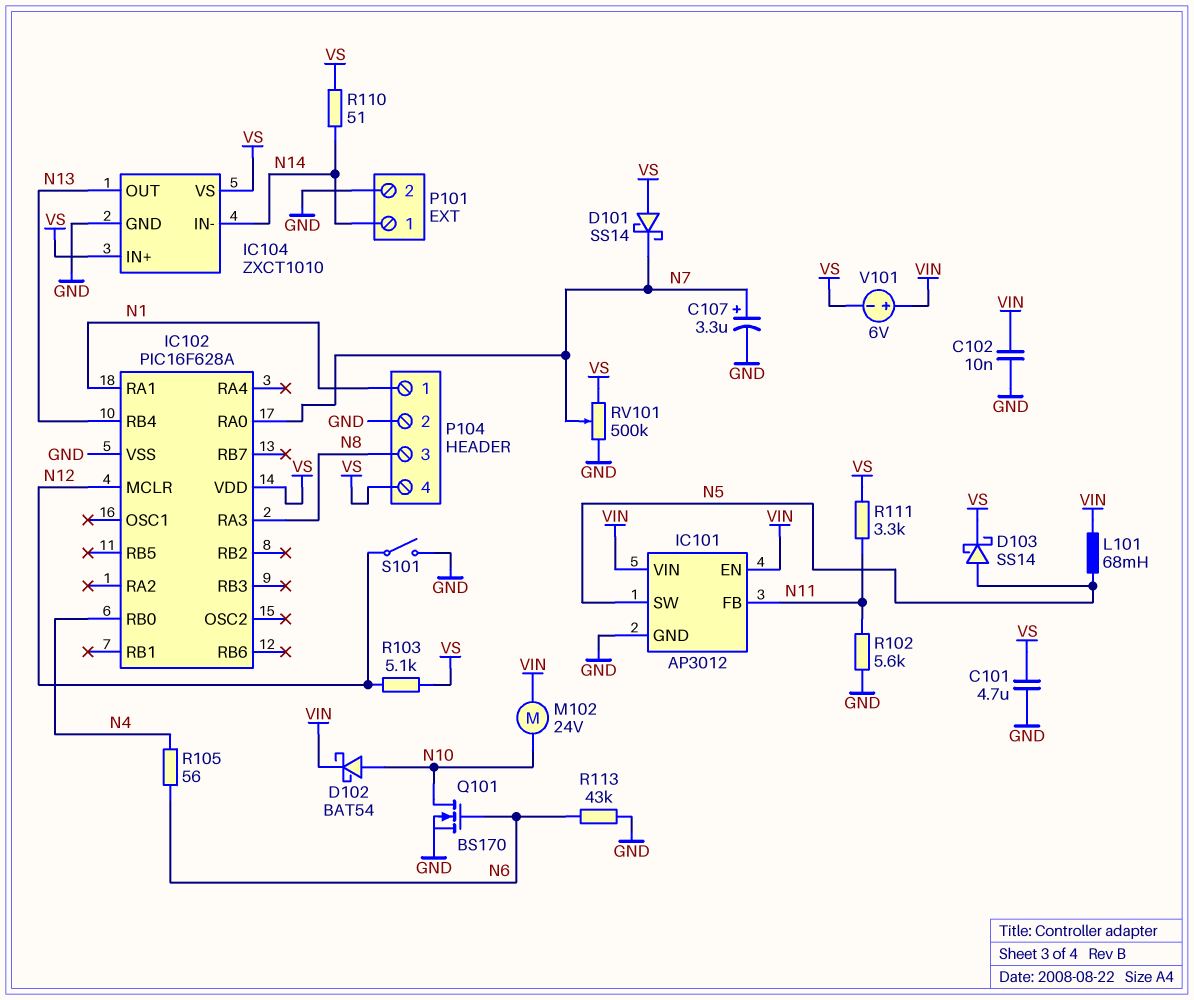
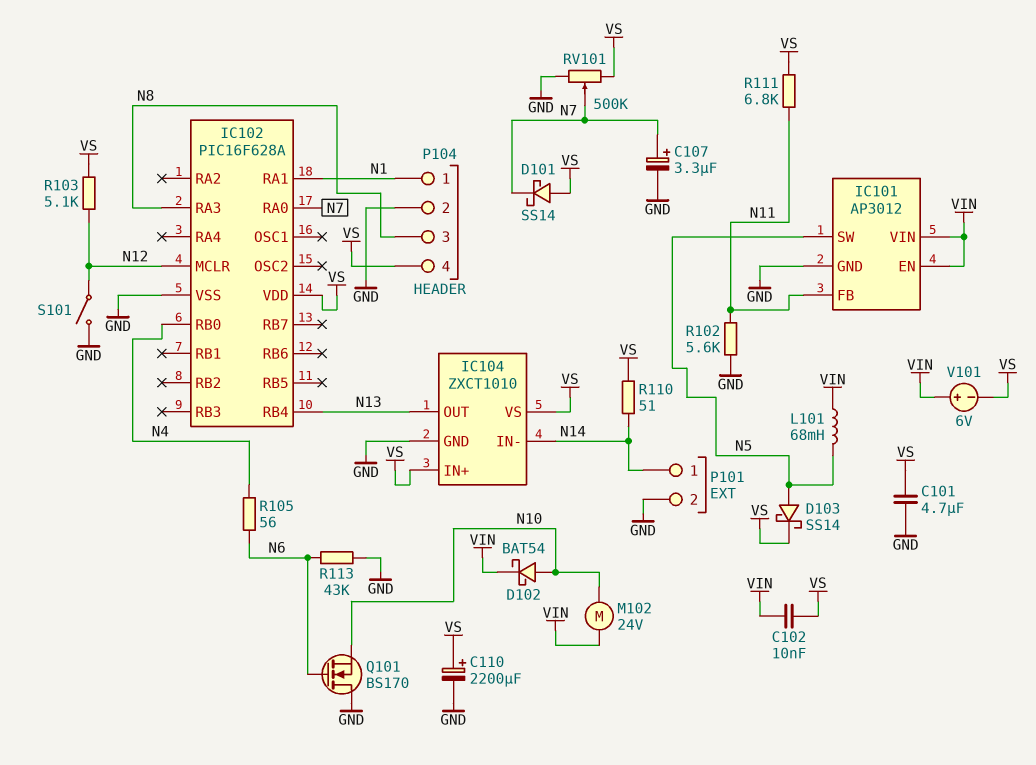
C102: 10nF (GND, VIN) -> 10nF (VIN, VS)
C110: none -> 2200uF (plus VS, minus GND)
Q101: NMOS BS170 (G N6, D N10, S GND) -> NMOS BS170 (G N6, D GND, S N10)
R111: 3.3k (N11, VS) -> 6.8k (N11, VS)

